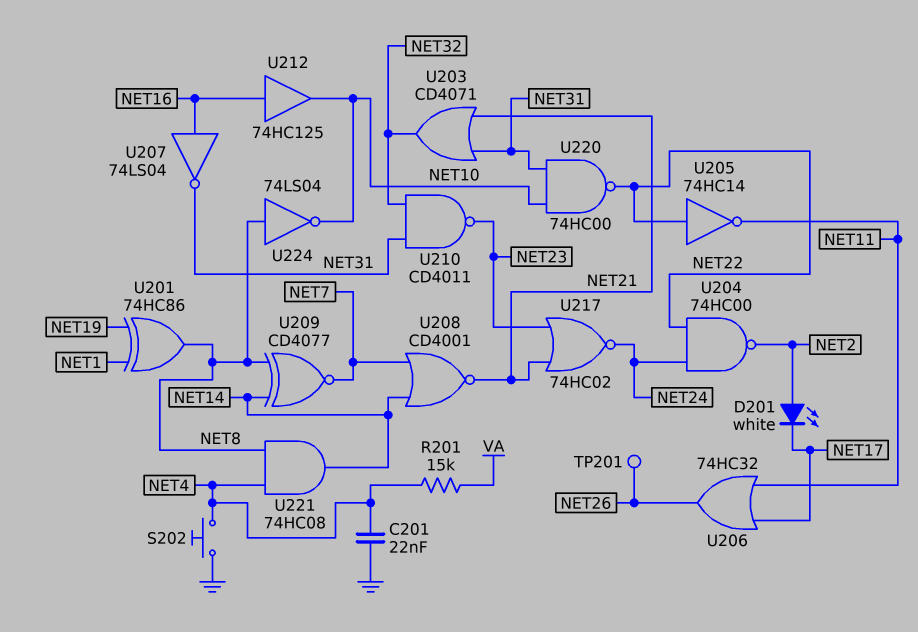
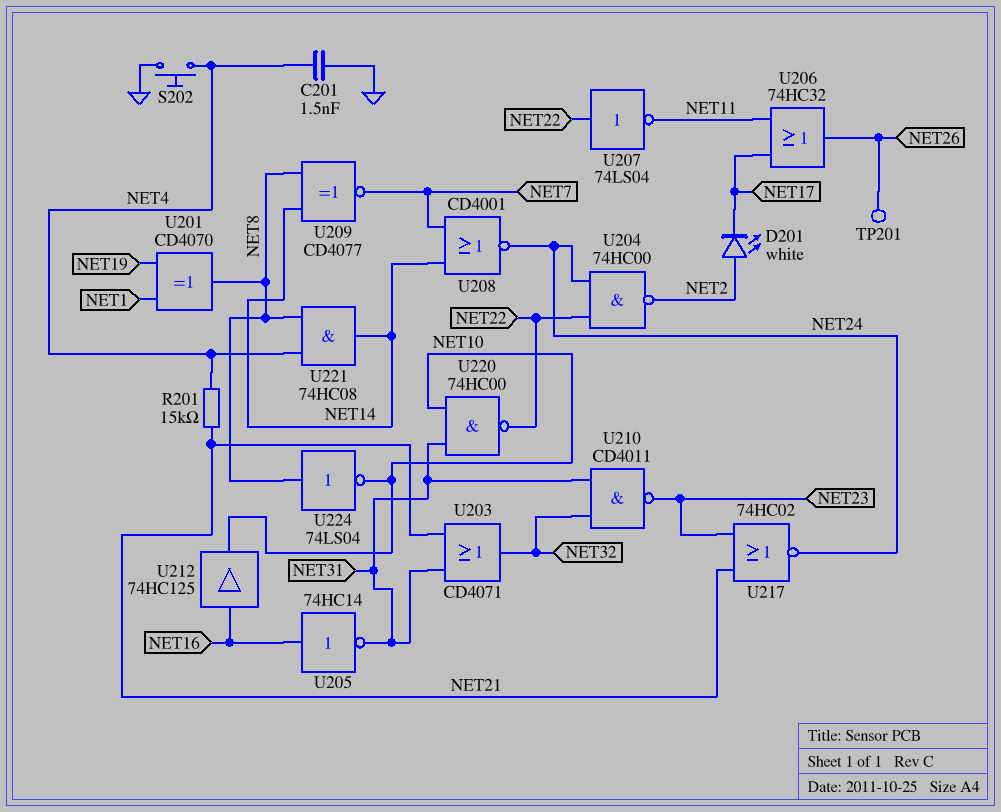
C201: 22nF (GND, NET4) -> 1.5nF (GND, NET4)
R201: 15k (NET4, VA) -> 15k (NET4, NET21)
U201: XOR 74HC86 (in NET1, in NET19, out NET8) -> XOR CD4070 (in NET1, in NET19, out NET8)
U205: NOT 74HC14 (in NET22, out NET11) -> NOT 74HC14 (in NET16, out NET31)
U207: NOT 74LS04 (in NET16, out NET31) -> NOT 74LS04 (in NET22, out NET11)
U208: NOR CD4001 (in NET7, in NET14, out NET21) -> NOR CD4001 (in NET7, in NET14, out NET24)

